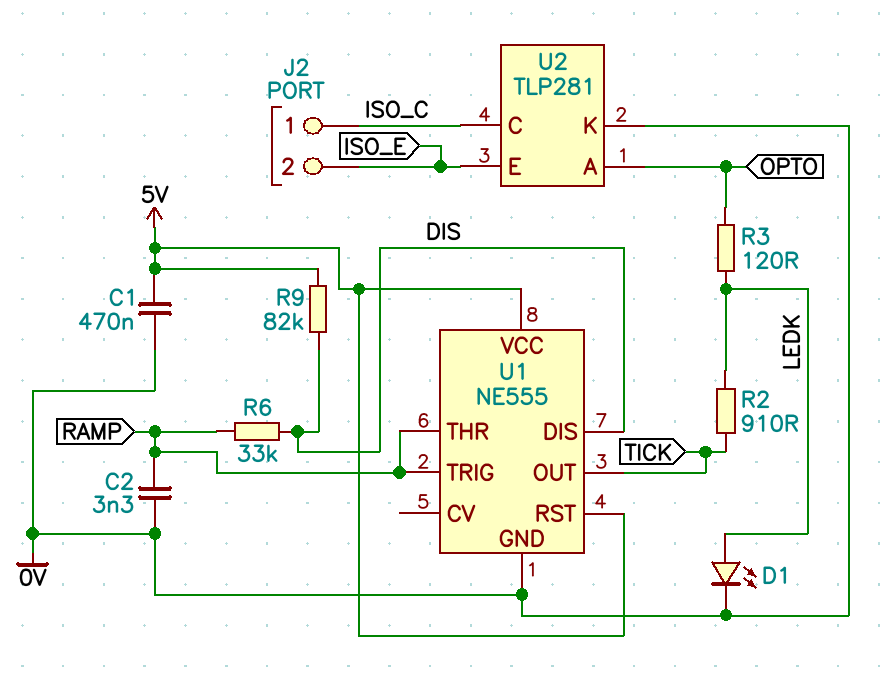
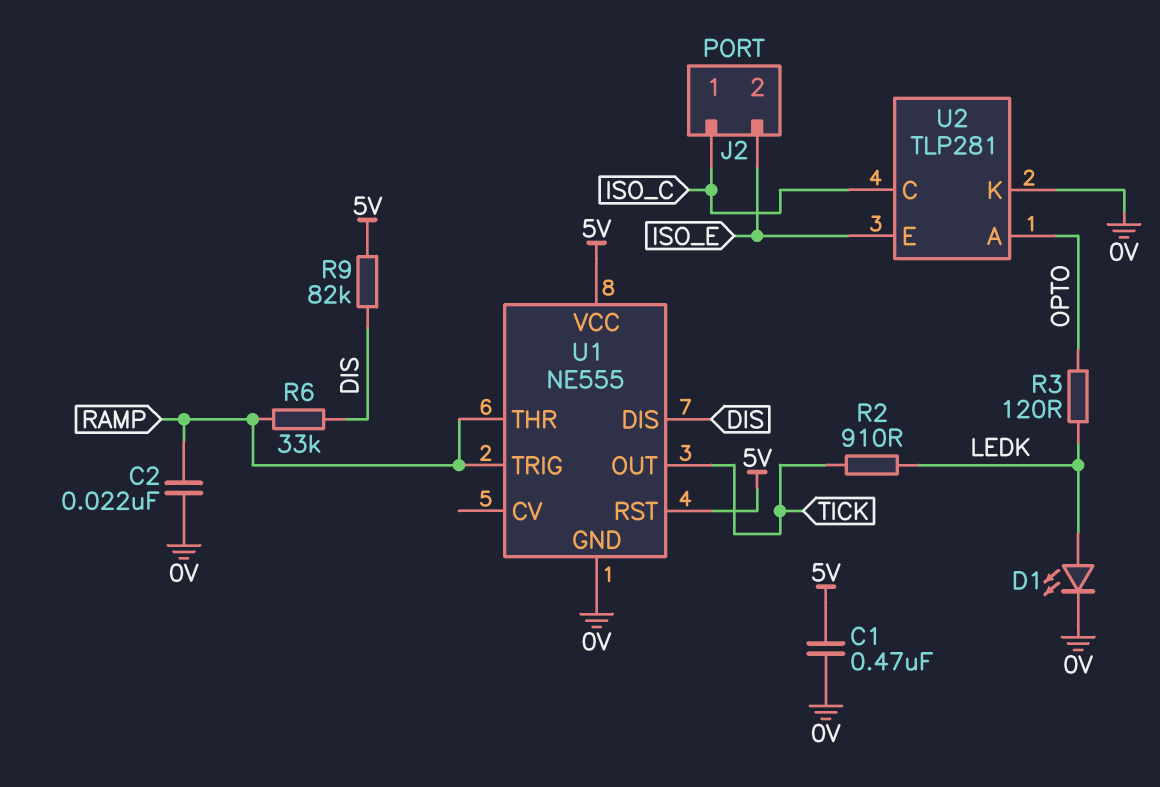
C2: 3.3nF (0V, RAMP) -> 22nF (0V, RAMP)

